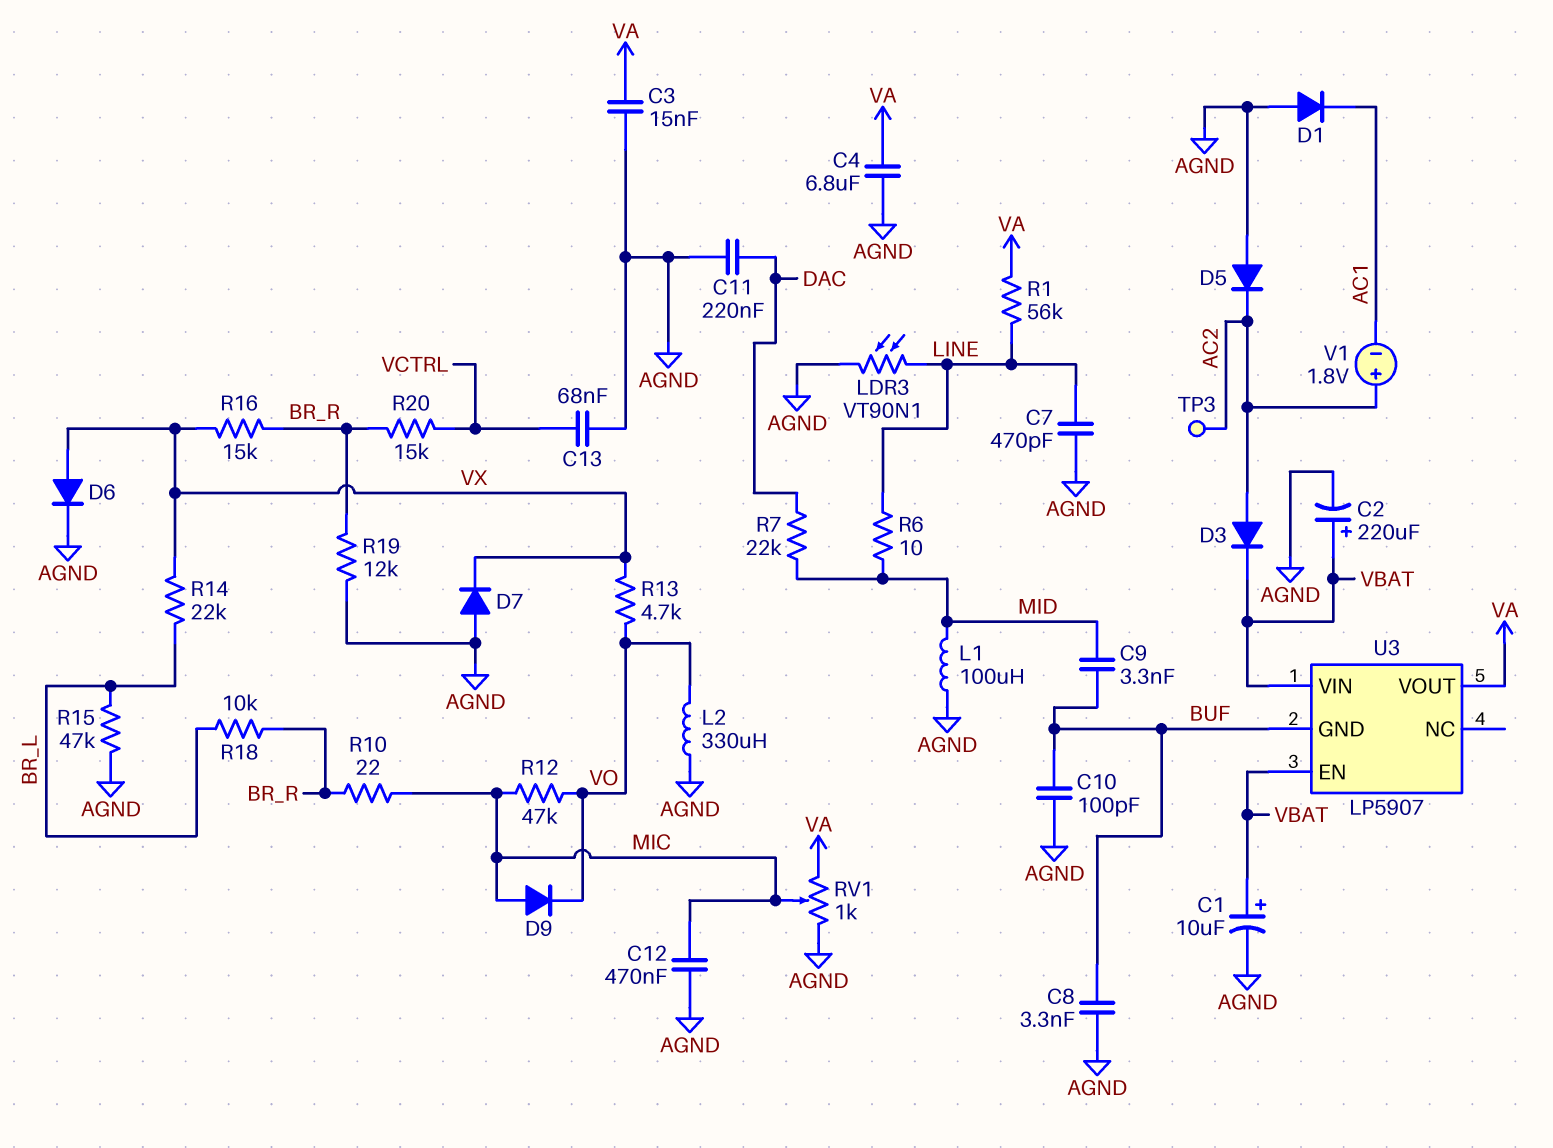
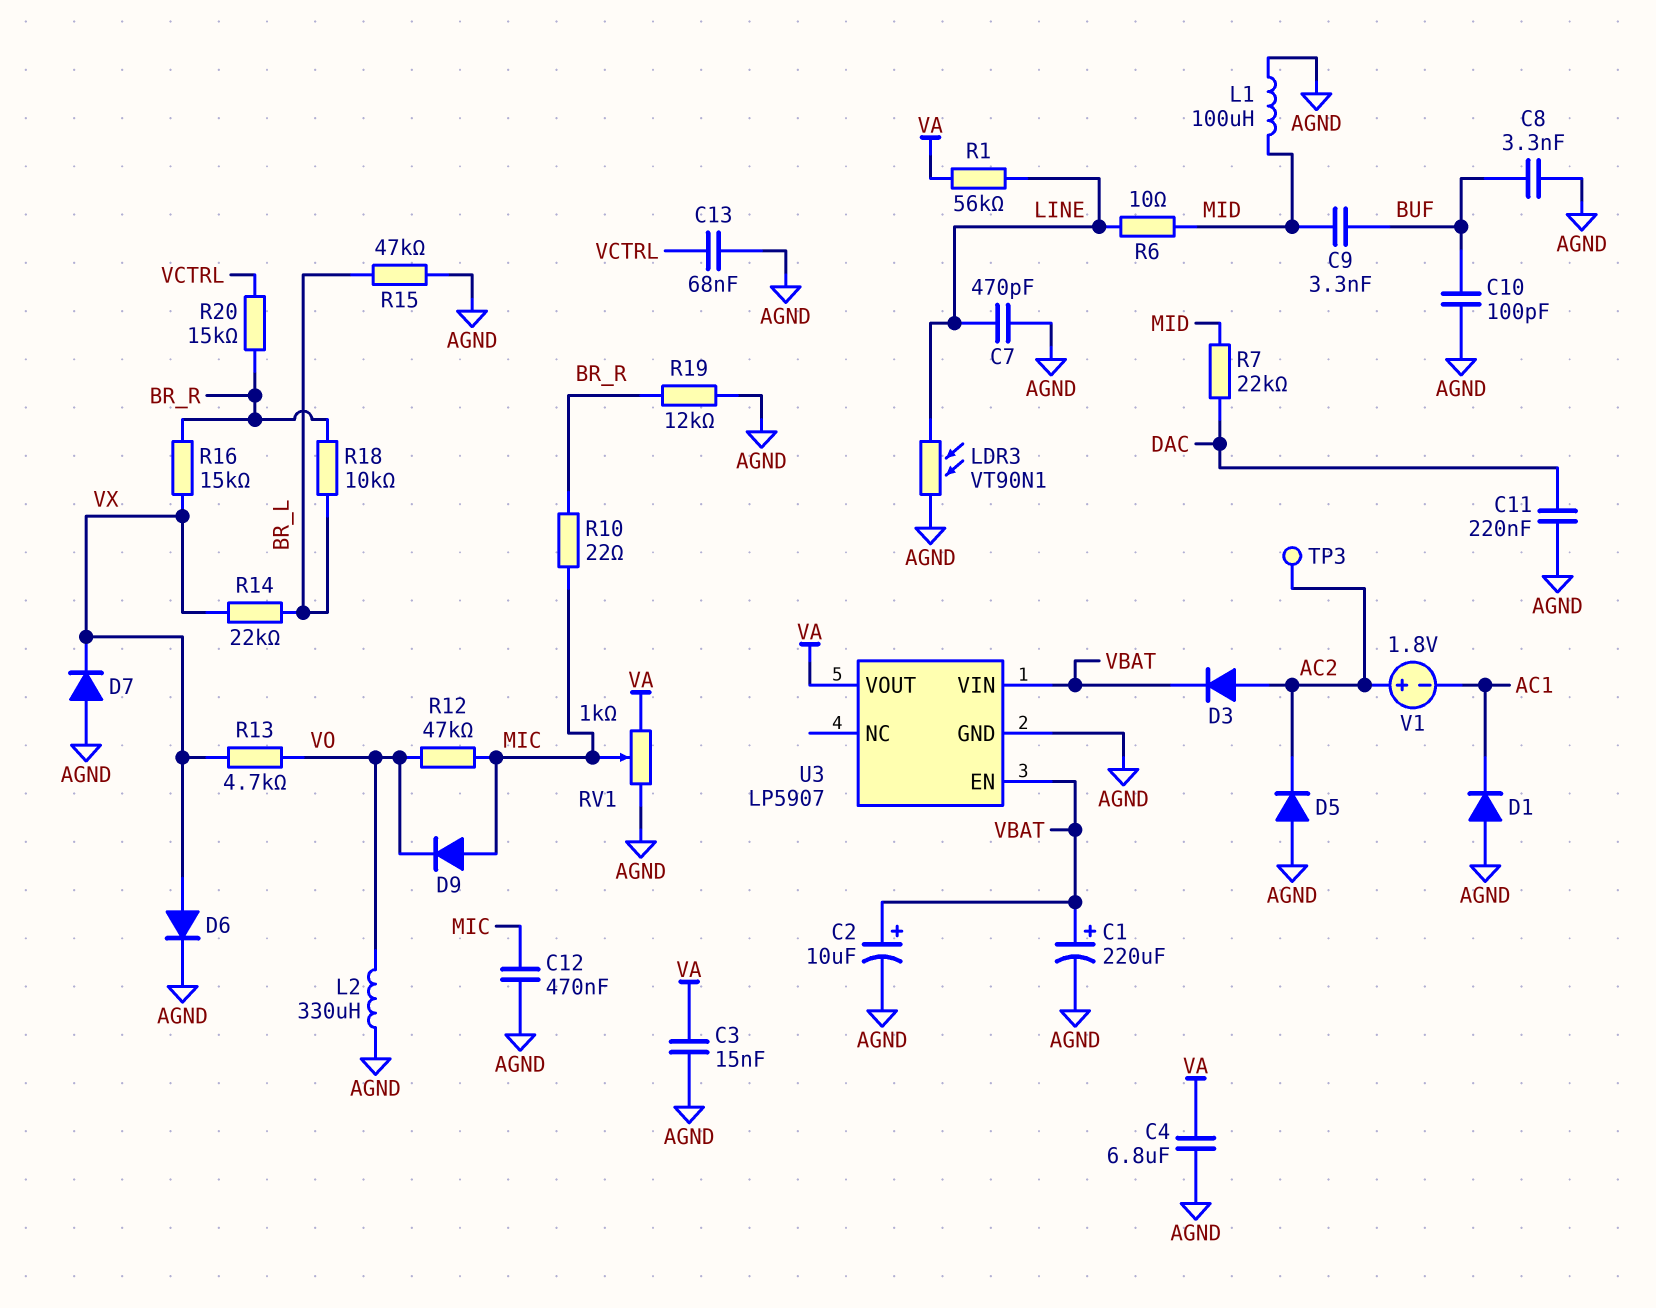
C1: 10uF (plus VBAT, minus AGND) -> 220uF (plus VBAT, minus AGND)
C2: 220uF (plus VBAT, minus AGND) -> 10uF (plus VBAT, minus AGND)
U3 pin GND: BUF -> AGND

